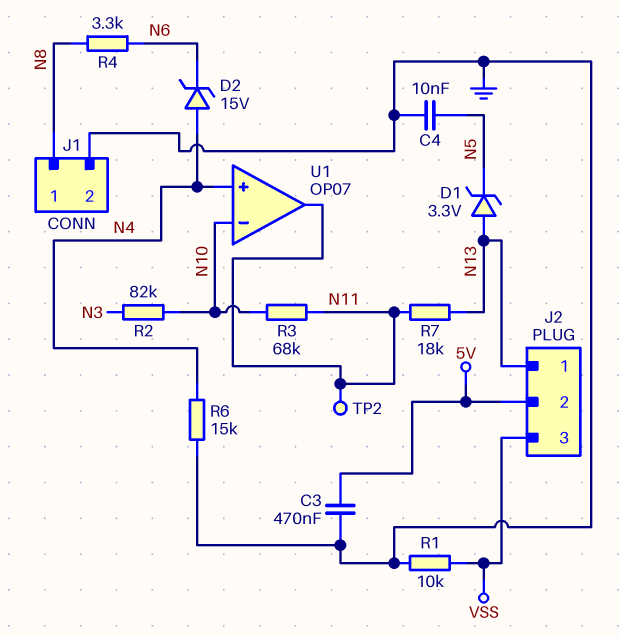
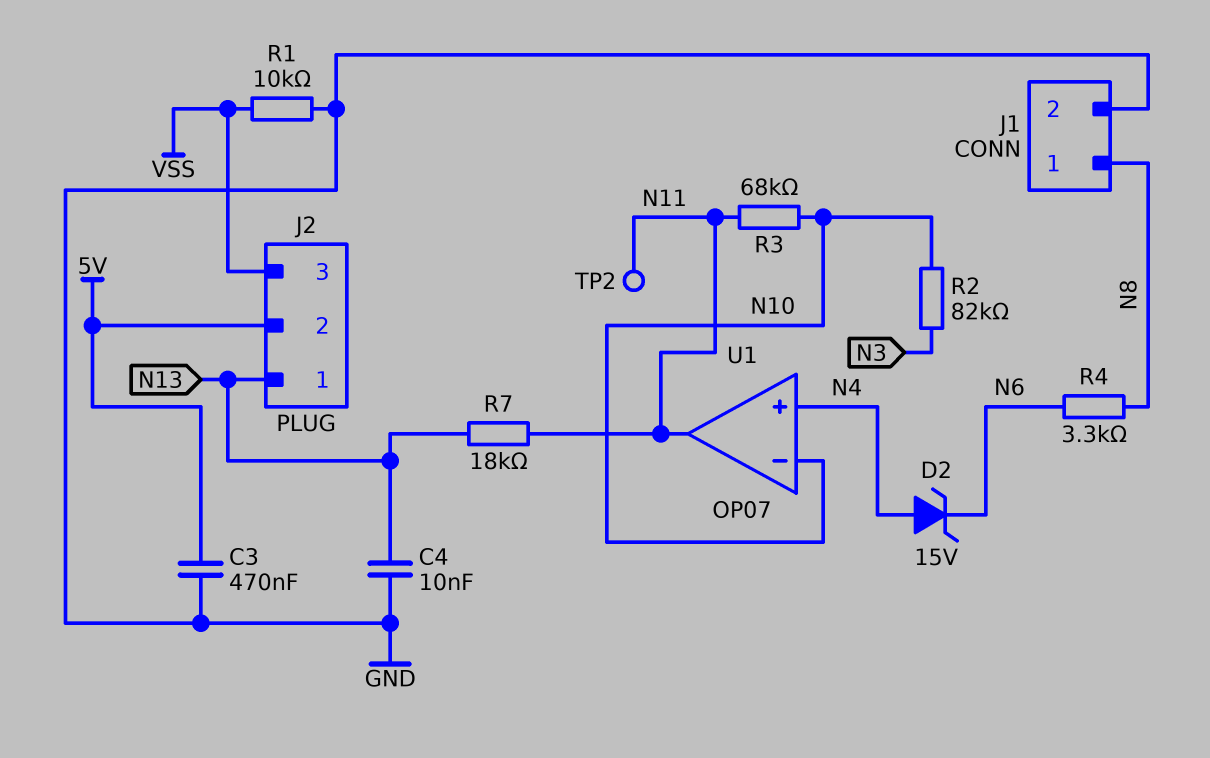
C4: 10nF (GND, N5) -> 10nF (GND, N13)
D1: zener 3.3V (A N13, K N5) -> none
R6: 15k (GND, N4) -> none

